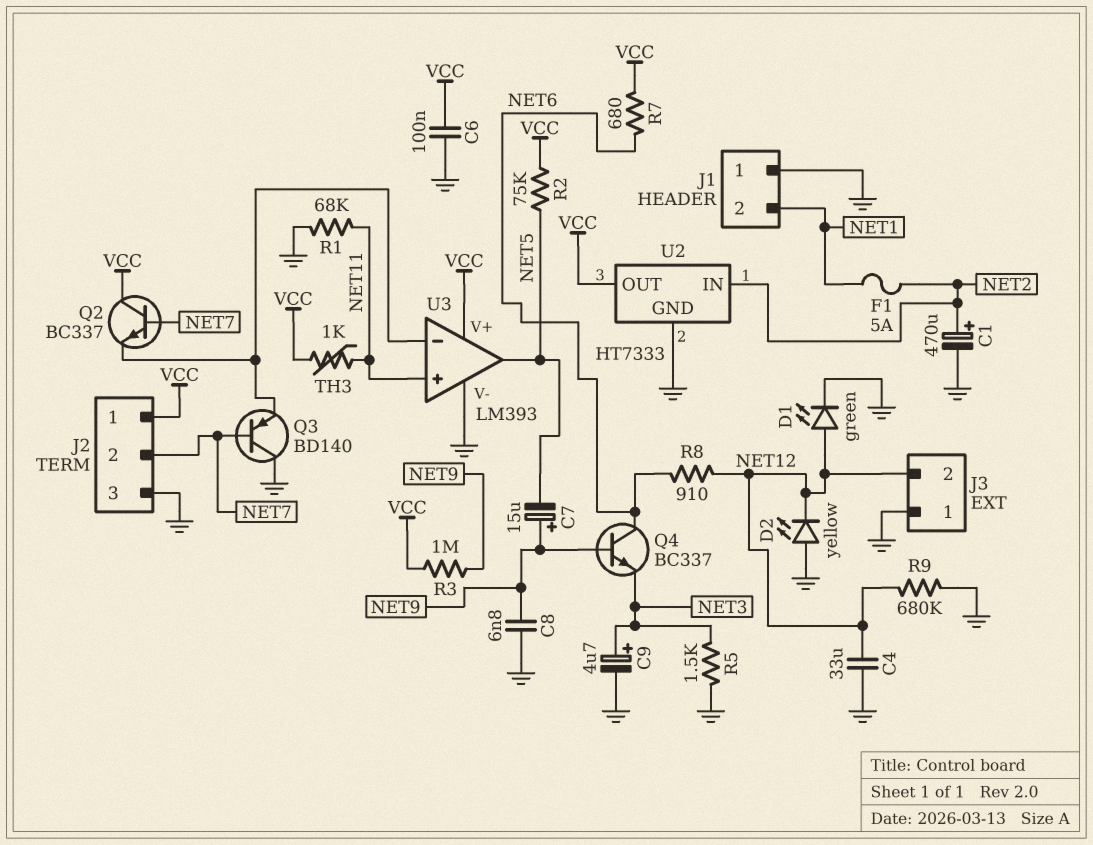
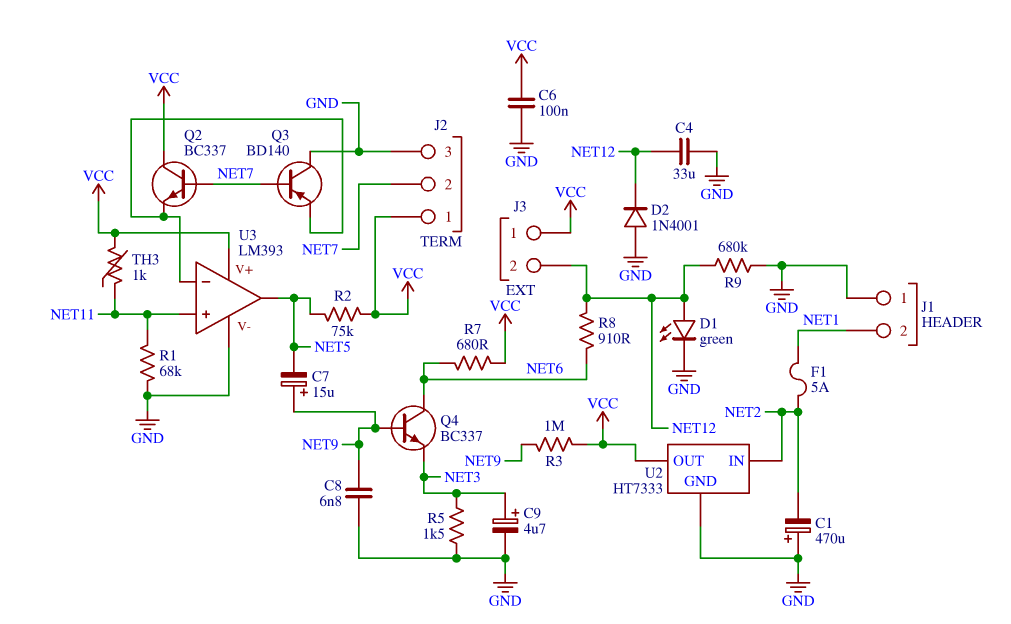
C1: 470uF (plus NET2, minus GND) -> 470uF (plus GND, minus NET2)
D2: LED yellow (A GND, K NET12) -> diode 1N4001 (A GND, K NET12)
J3 pin 1: GND -> VCC

